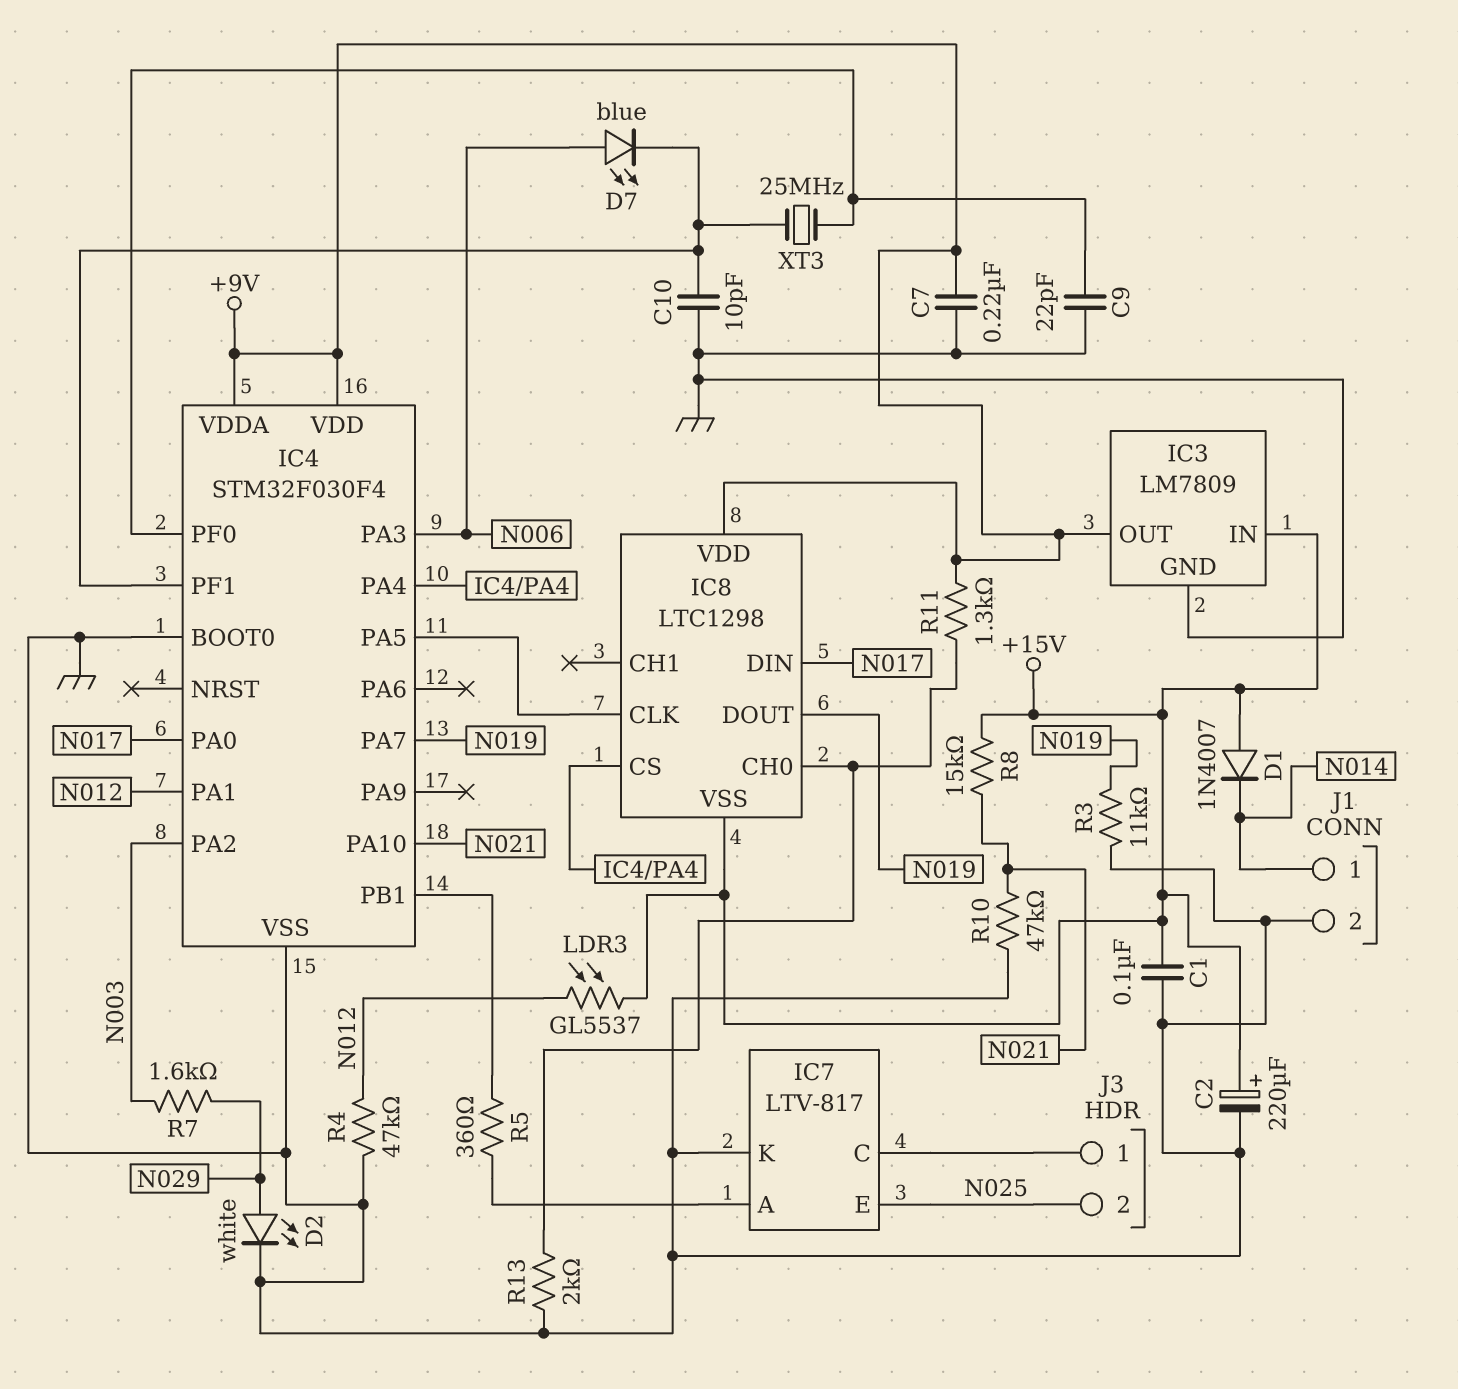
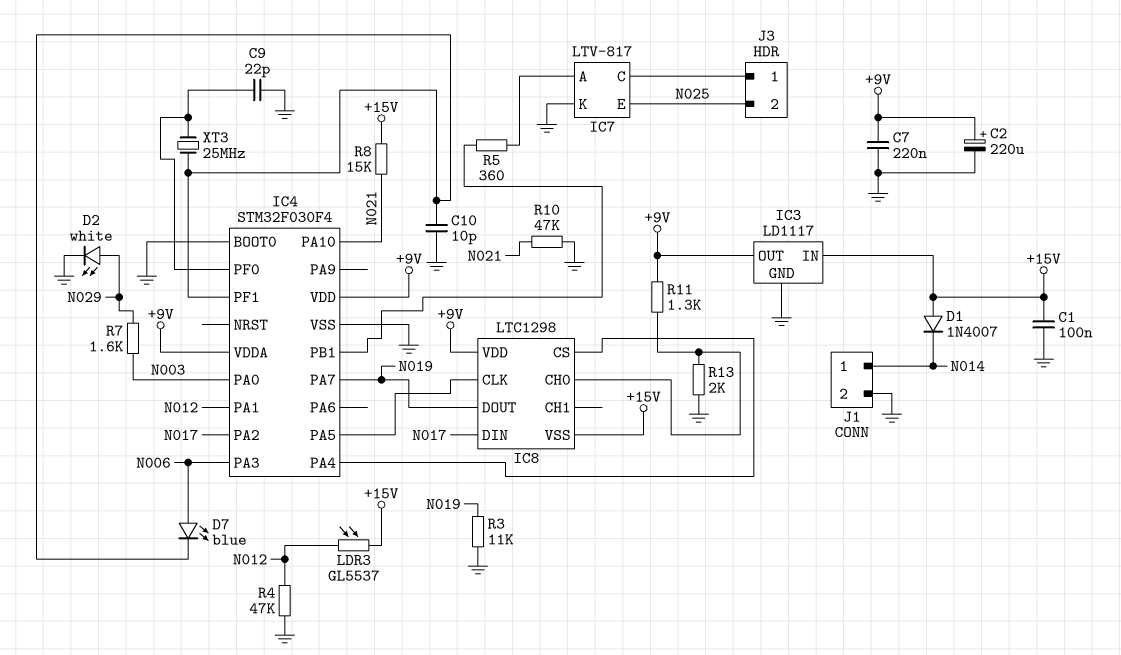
C2: 220uF (plus +15V, minus GND) -> 220uF (plus +9V, minus GND)
IC3: LM7809 -> LD1117
IC4 pin PA0: N017 -> N003
IC4 pin PA2: N003 -> N017

